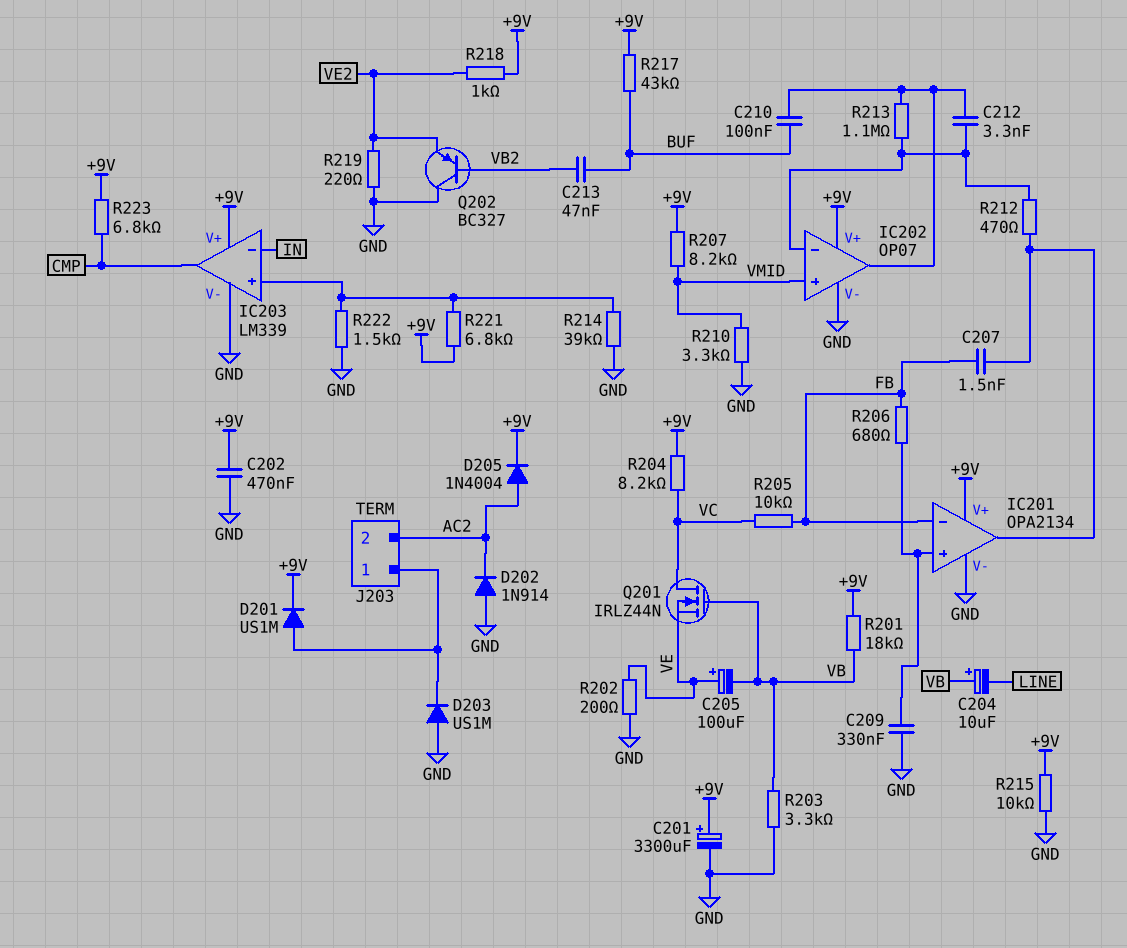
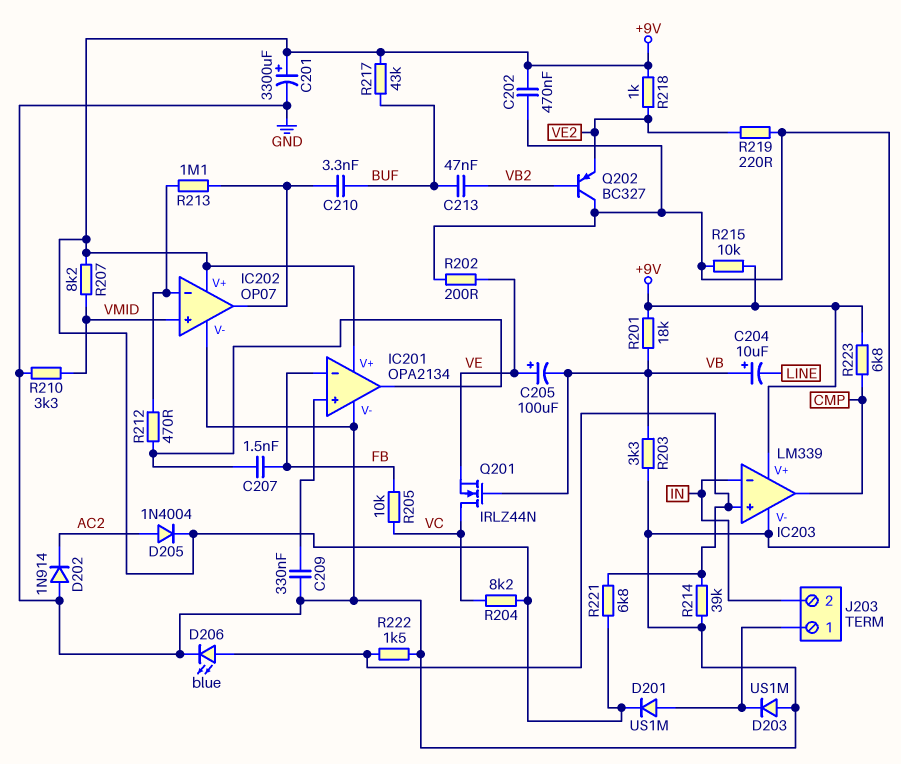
C210: 100nF (BUF, IC202/out) -> 3.3nF (BUF, IC202/out)
C212: 3.3nF (IC202/in-, IC202/out) -> none
D206: none -> LED blue (A IC203/in+, K GND)
J203 pin 2: AC2 -> IN
R206: 680 (FB, IC201/in+) -> none

